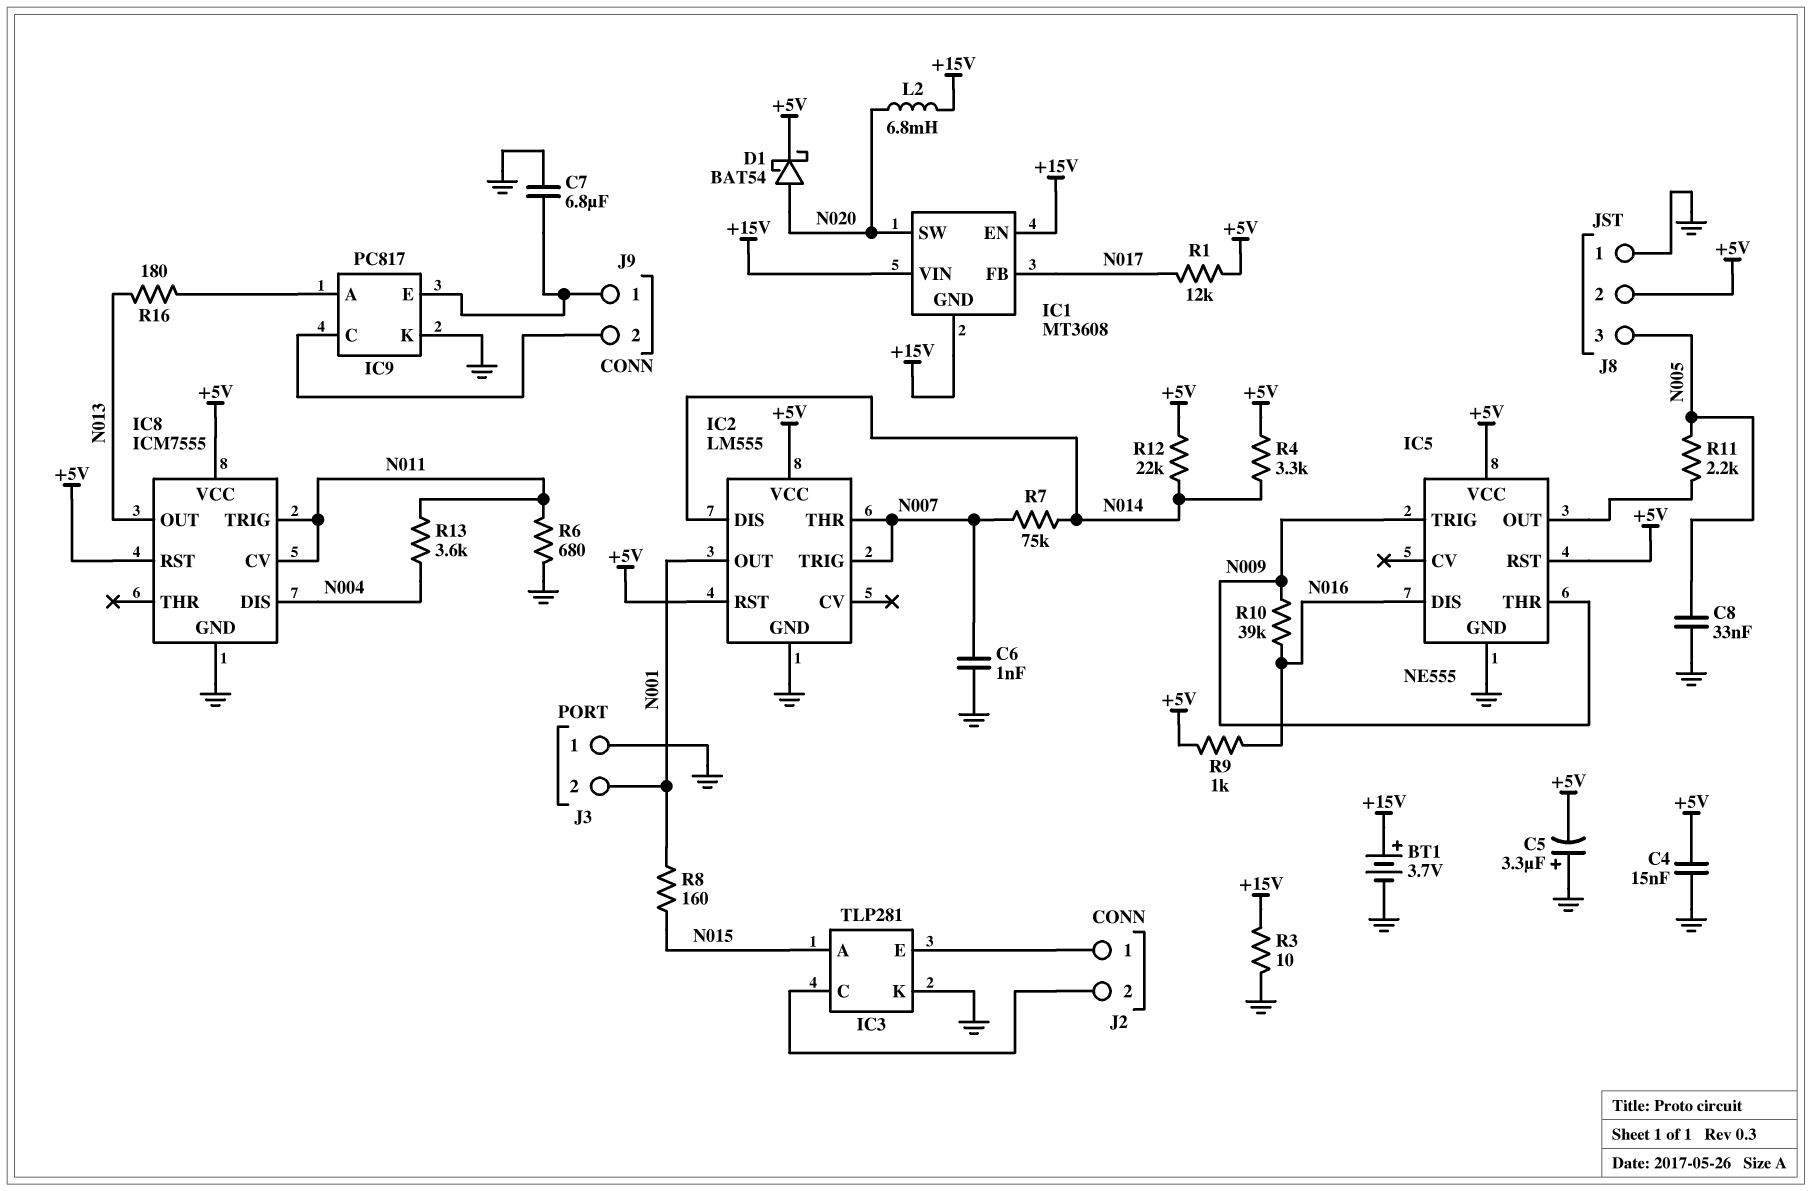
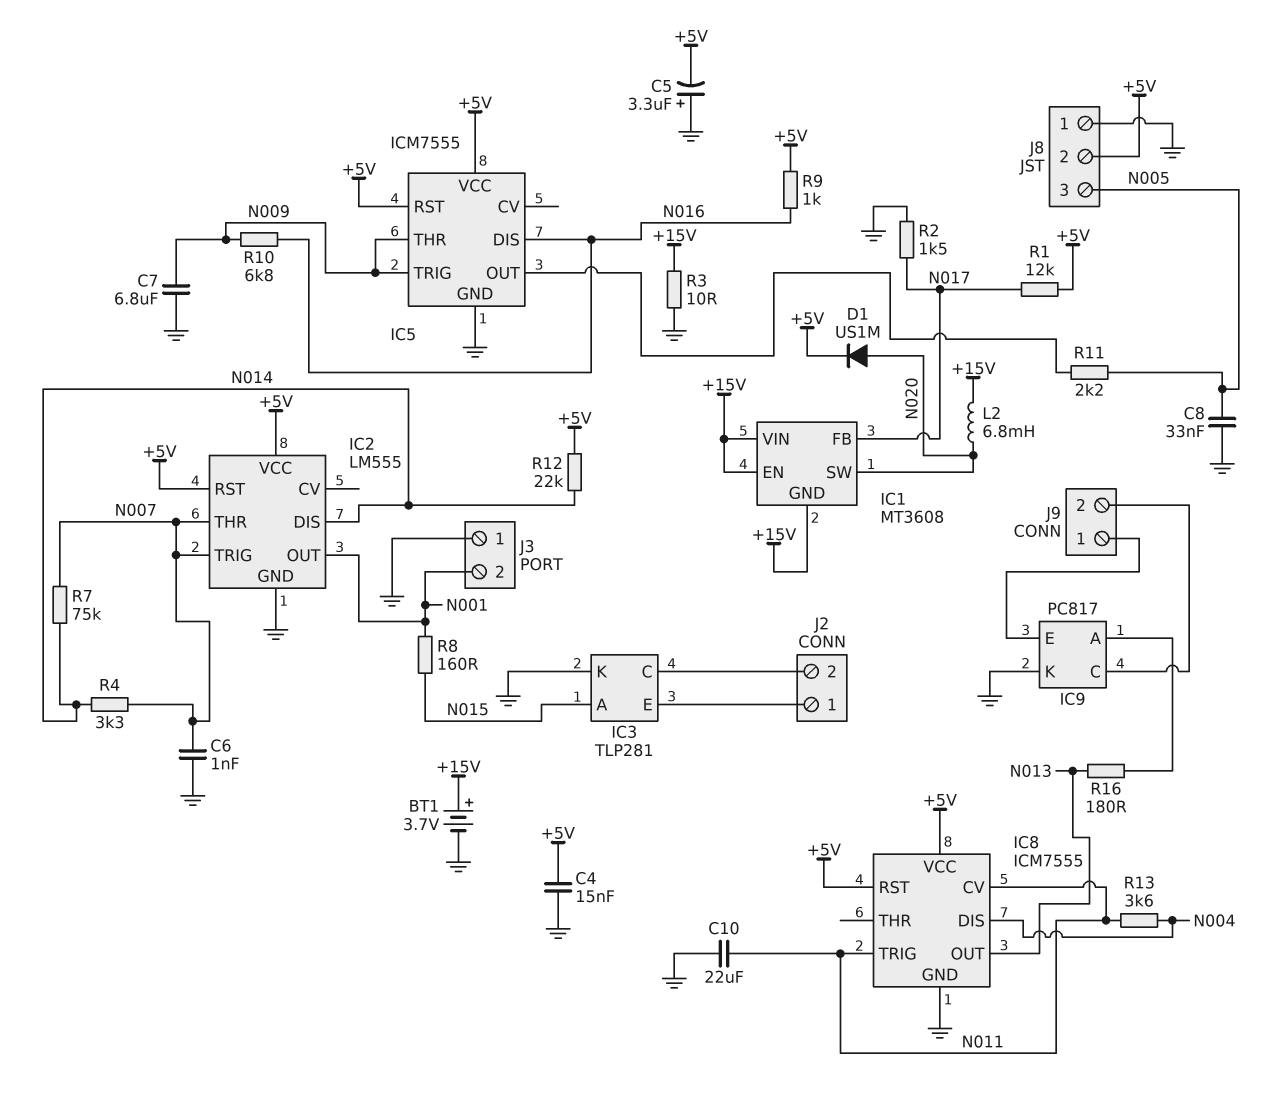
C7: 6.8uF (GND, IC9/E) -> 6.8uF (GND, N009)
C10: none -> 22uF (GND, N011)
D1: schottky BAT54 (A N020, K +5V) -> diode US1M (A N020, K +5V)
IC5: NE555 -> ICM7555
R2: none -> 1.5k (GND, N017)
R4: 3.3k (+5V, N014) -> 3.3k (N007, N014)
R6: 680 (GND, N011) -> none
R10: 39k (N009, N016) -> 6.8k (N009, N016)

